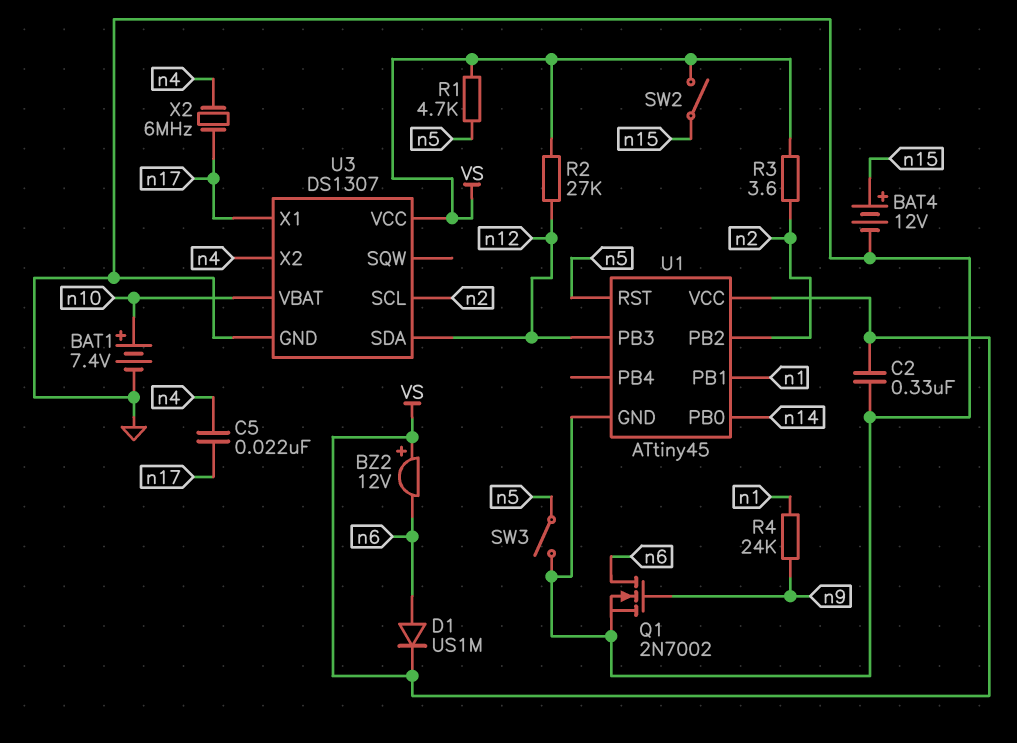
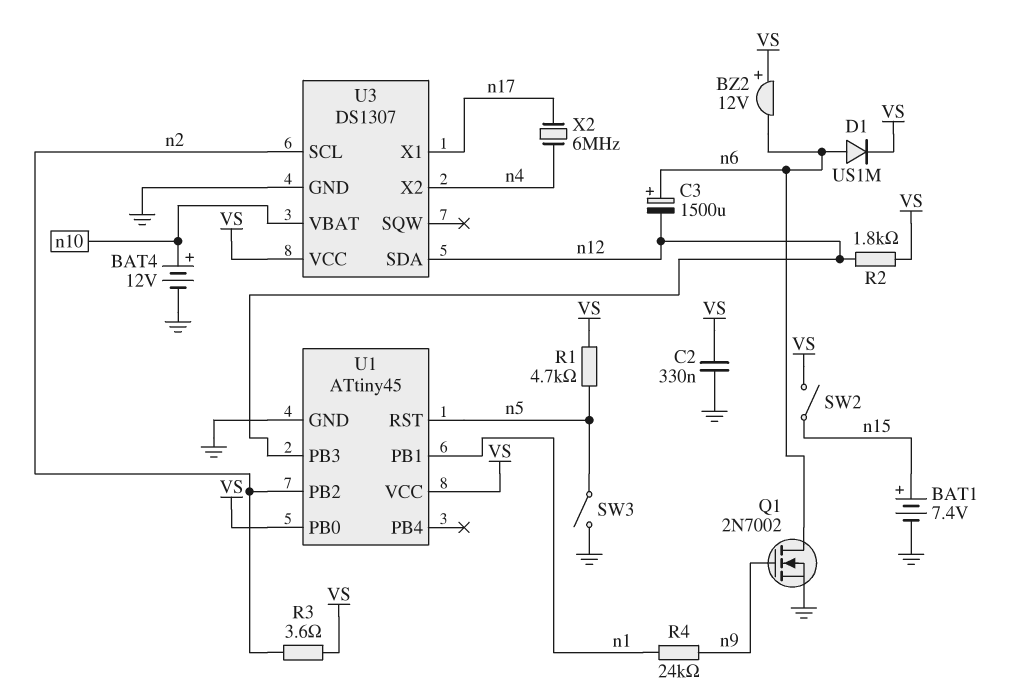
BAT1: 7.4V (plus n10, minus GND) -> 7.4V (plus n15, minus GND)
BAT4: 12V (plus n15, minus GND) -> 12V (plus n10, minus GND)
C3: none -> 1500uF (plus n6, minus n12)
C5: 22nF (n4, n17) -> none
R2: 27k (VS, n12) -> 1.8k (VS, n12)
U1 pin PB0: n14 -> VS

